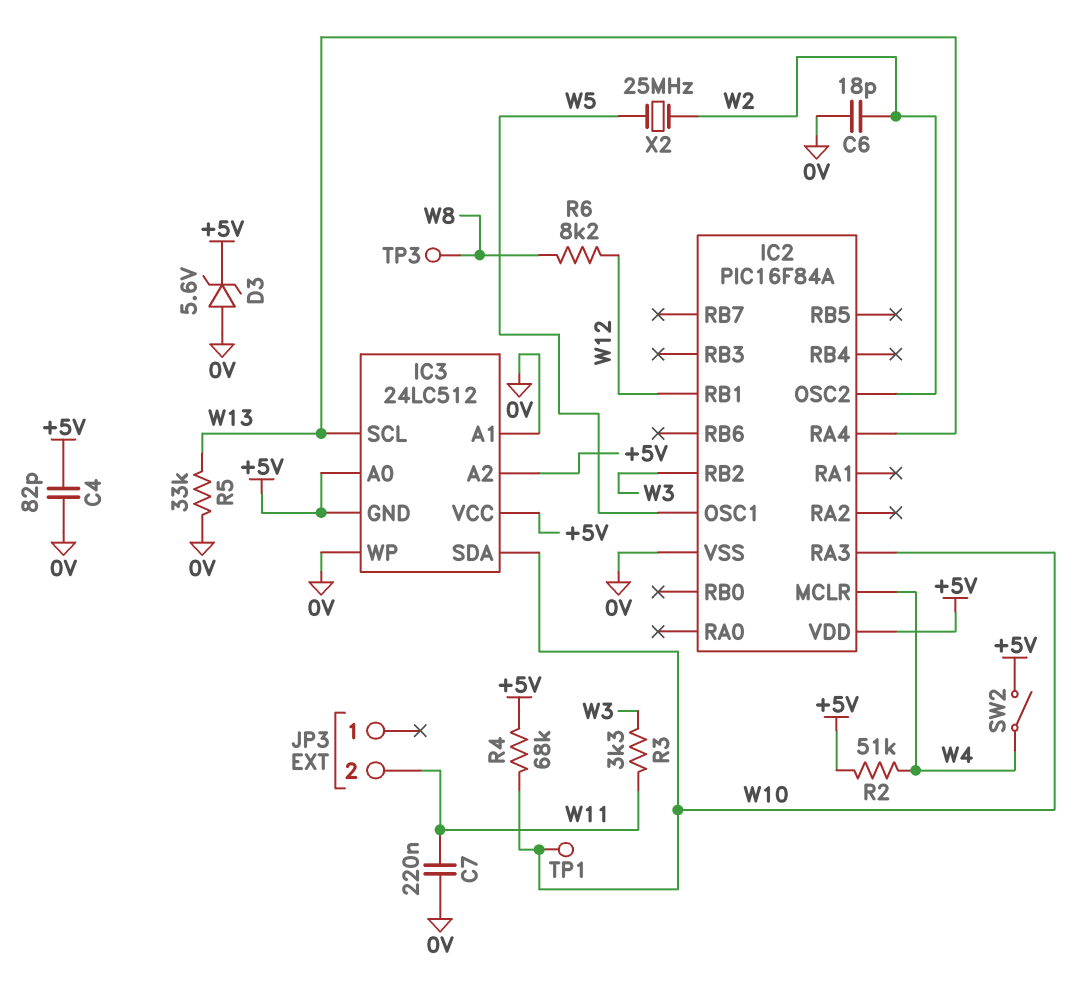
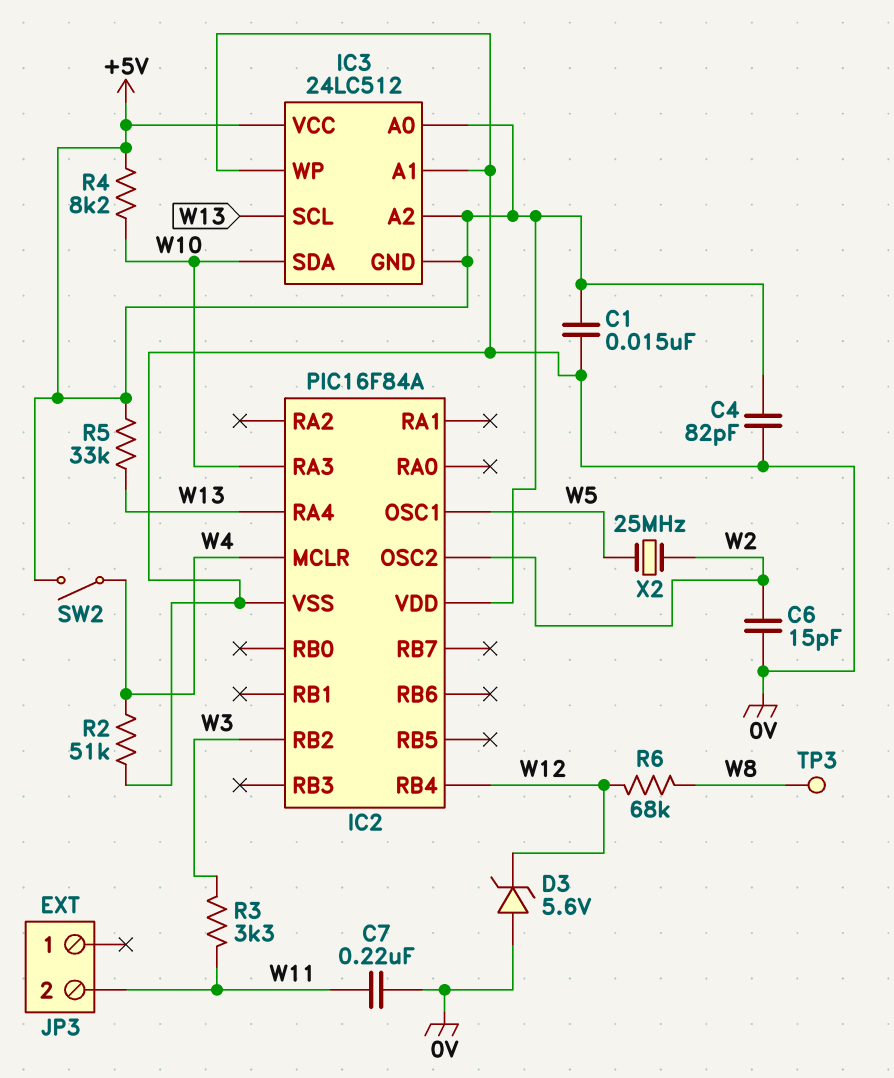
C1: none -> 15nF (+5V, 0V)
C6: 18pF (0V, W2) -> 15pF (0V, W2)
D3: zener 5.6V (A 0V, K +5V) -> zener 5.6V (A 0V, K W12)
IC2 pin RB1: W12 -> none
IC2 pin RB4: none -> W12
R2: 51k (+5V, W4) -> 51k (0V, W4)
R4: 68k (+5V, W10) -> 8.2k (+5V, W10)
R5: 33k (0V, W13) -> 33k (+5V, W13)
R6: 8.2k (W8, W12) -> 68k (W8, W12)
TP1: test point (W10) -> none

